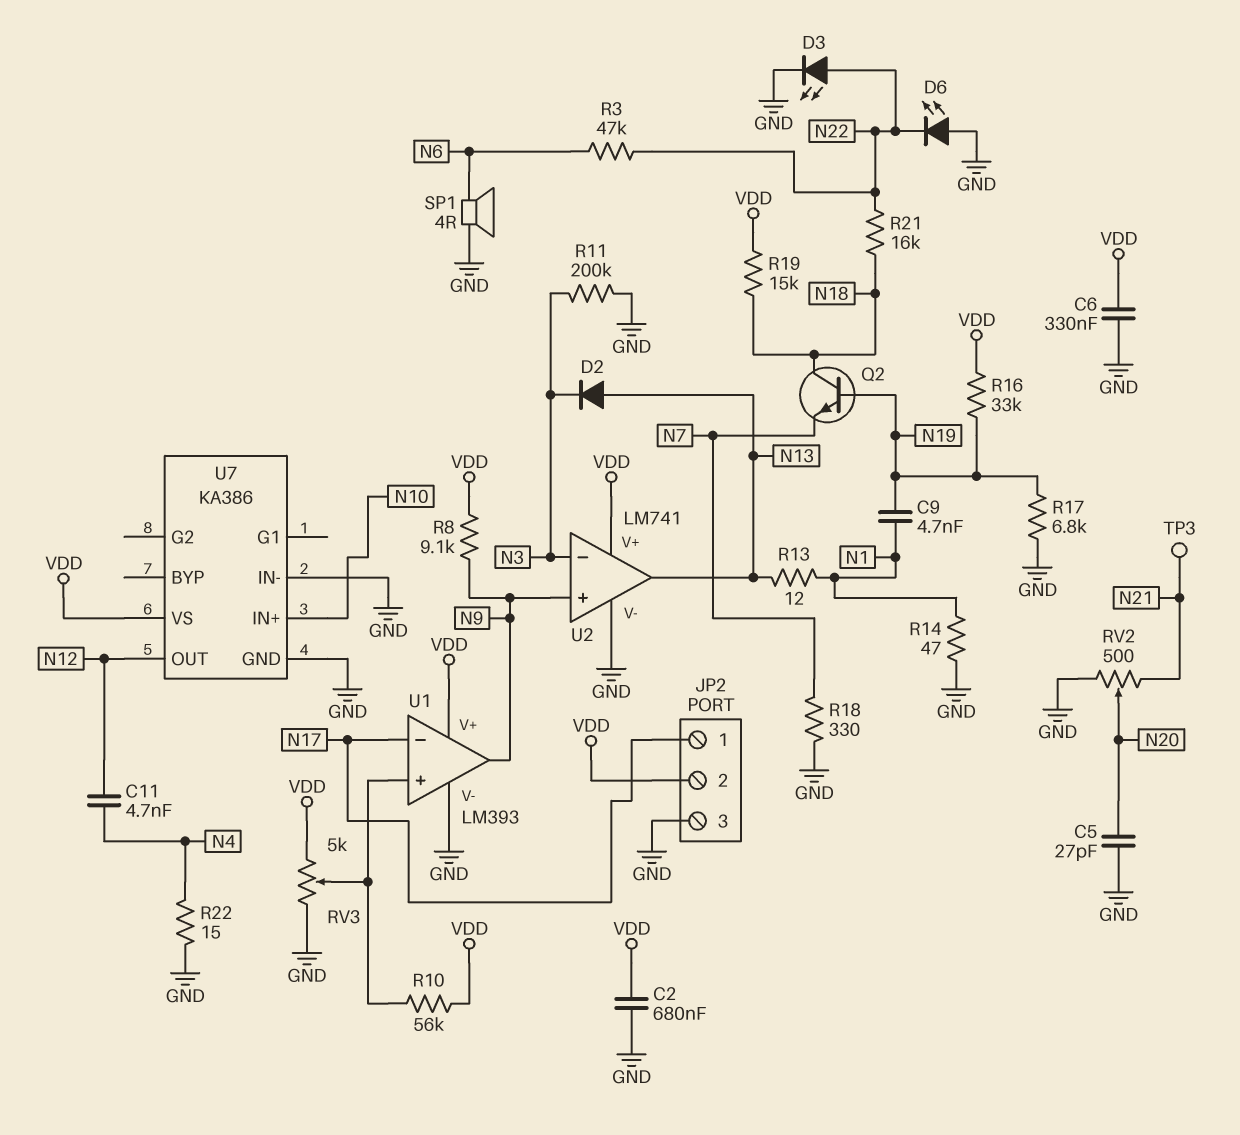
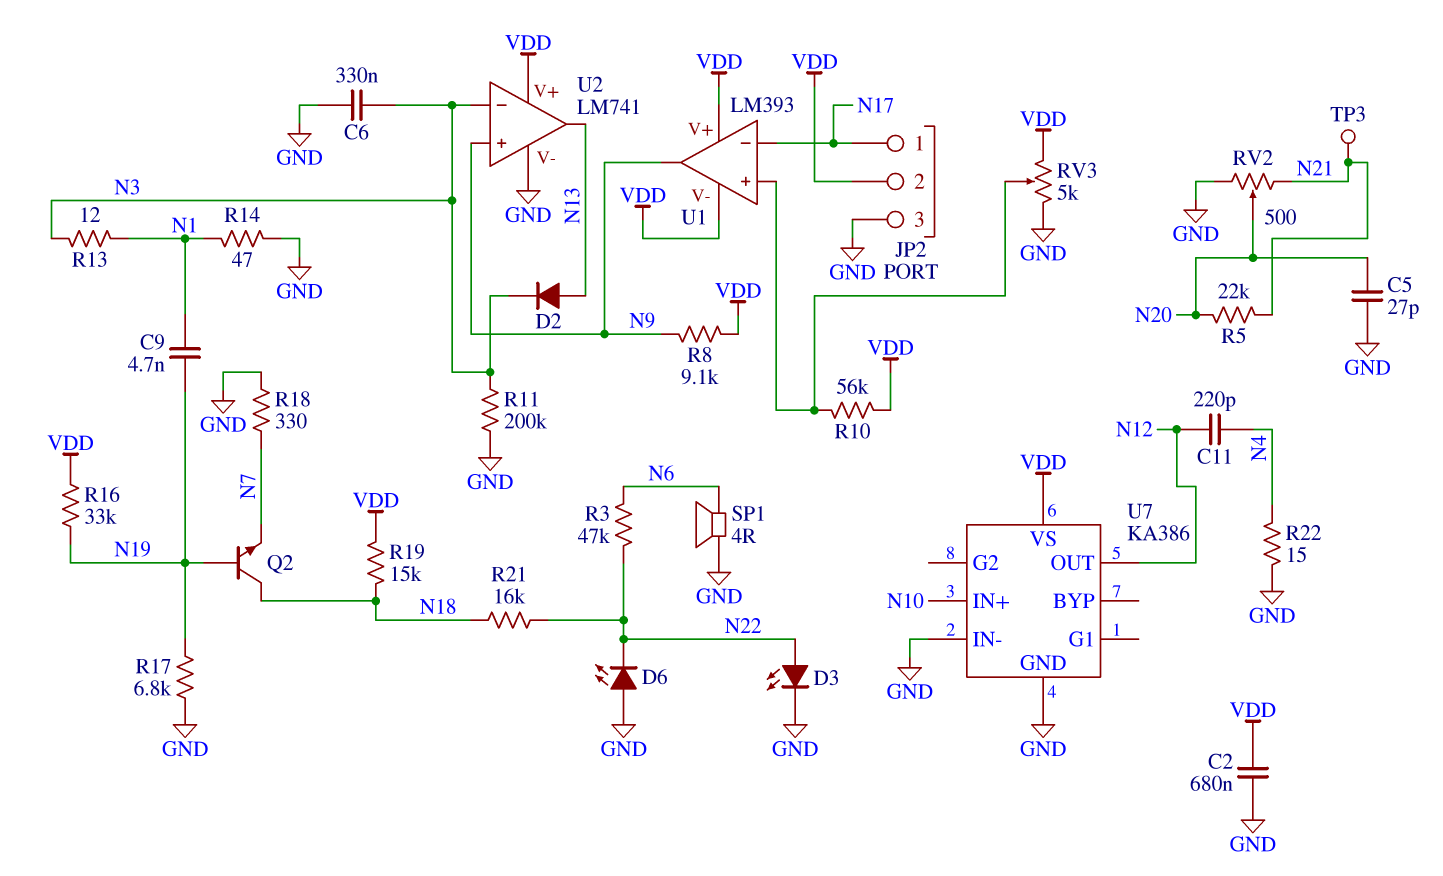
C6: 330nF (GND, VDD) -> 330nF (GND, N3)
C11: 4.7nF (N4, N12) -> 220pF (N4, N12)
R5: none -> 22k (N20, N21)
R13: 12 (N1, N13) -> 12 (N1, N3)
U1 pin V-: GND -> VDD

